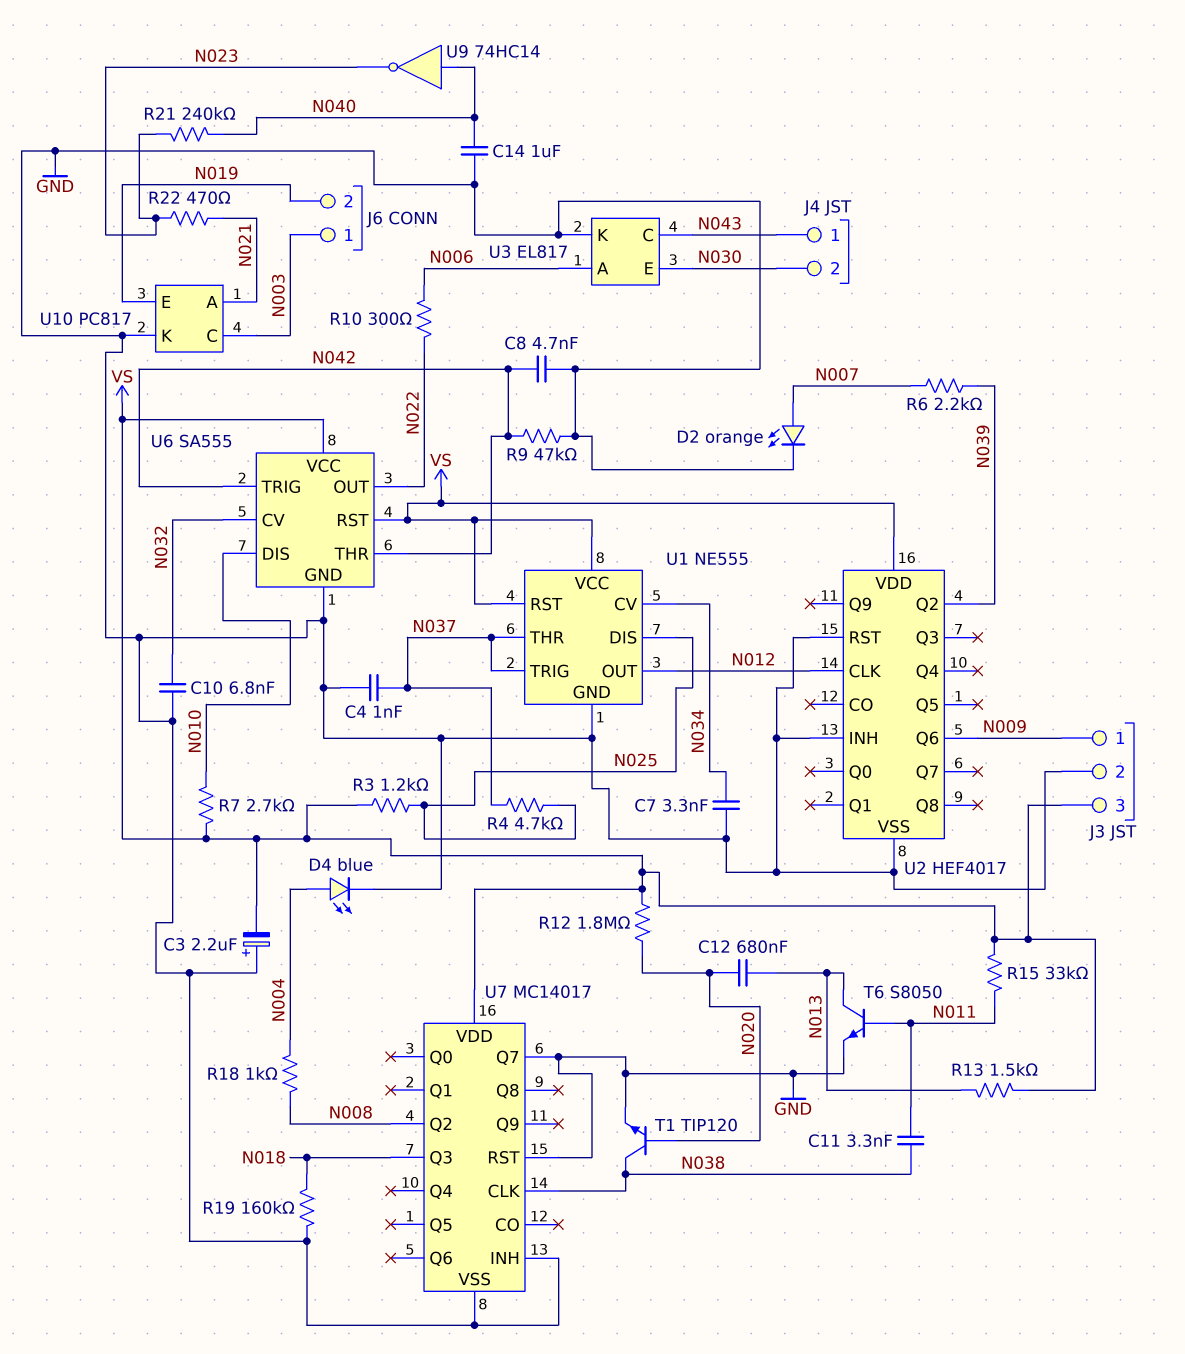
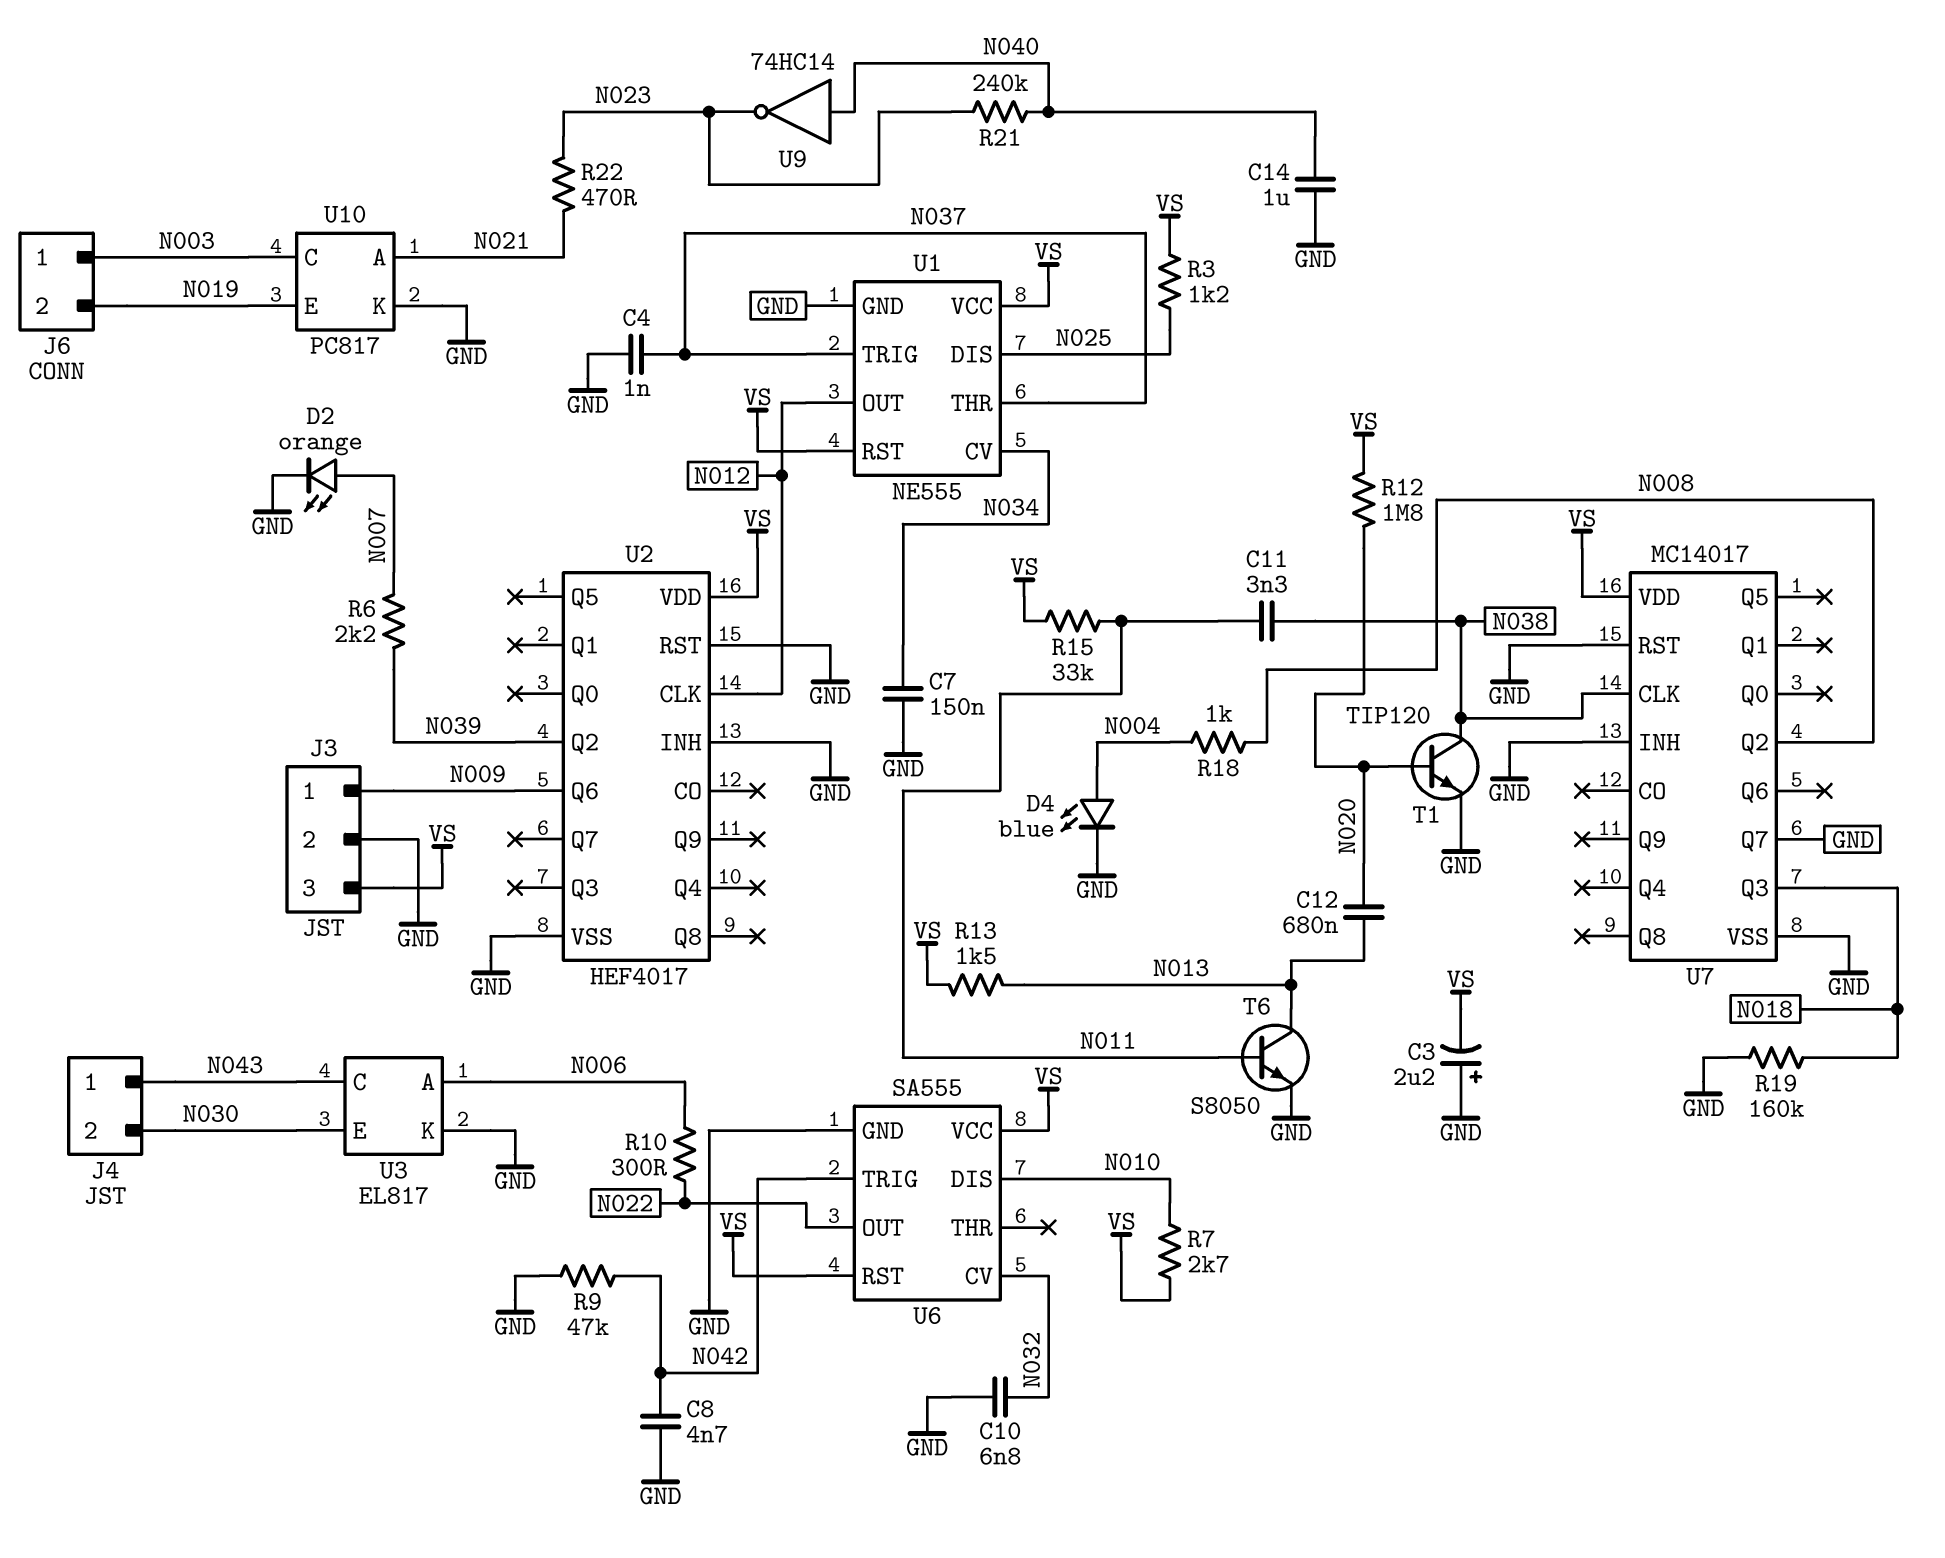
C7: 3.3nF (GND, N034) -> 150nF (GND, N034)
R4: 4.7k (N025, N037) -> none
U6 pin THR: N042 -> none

